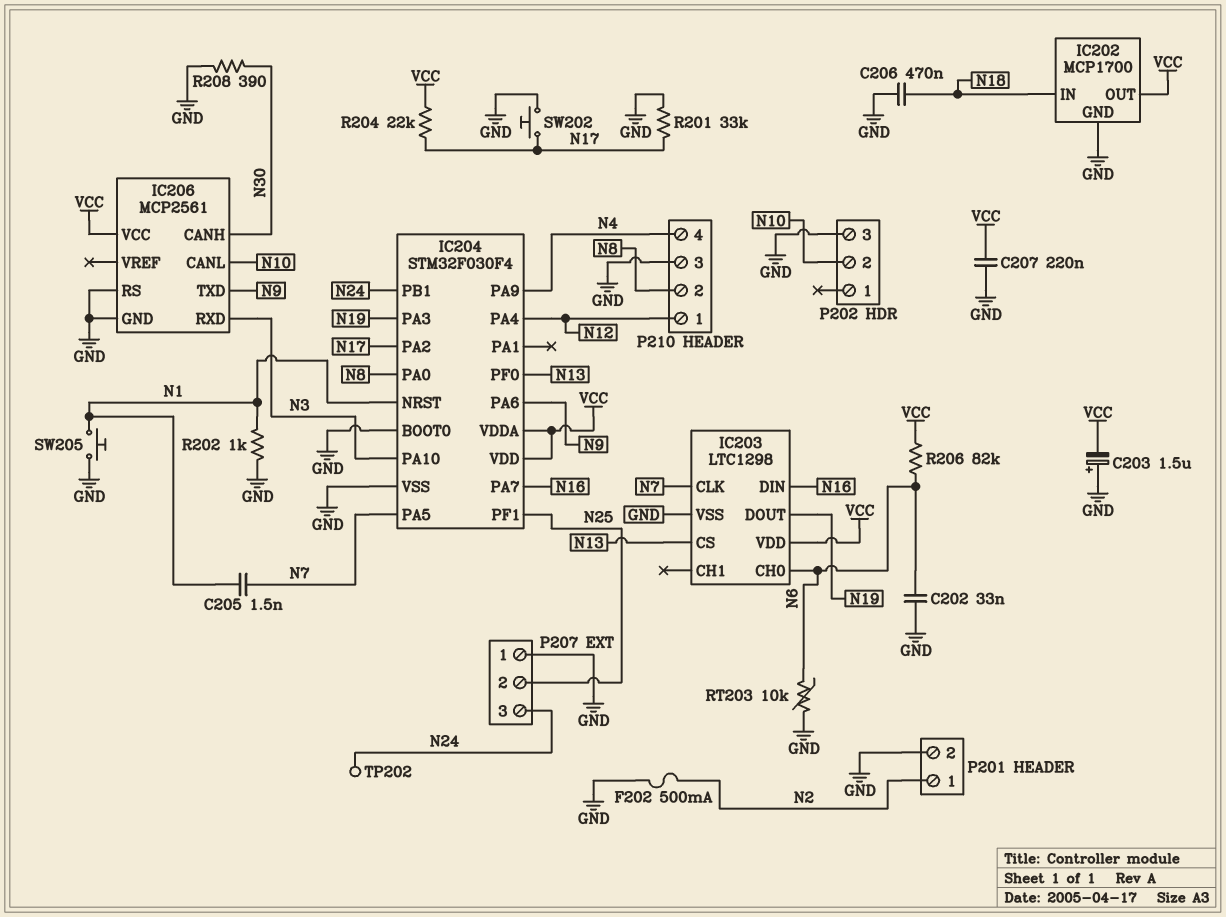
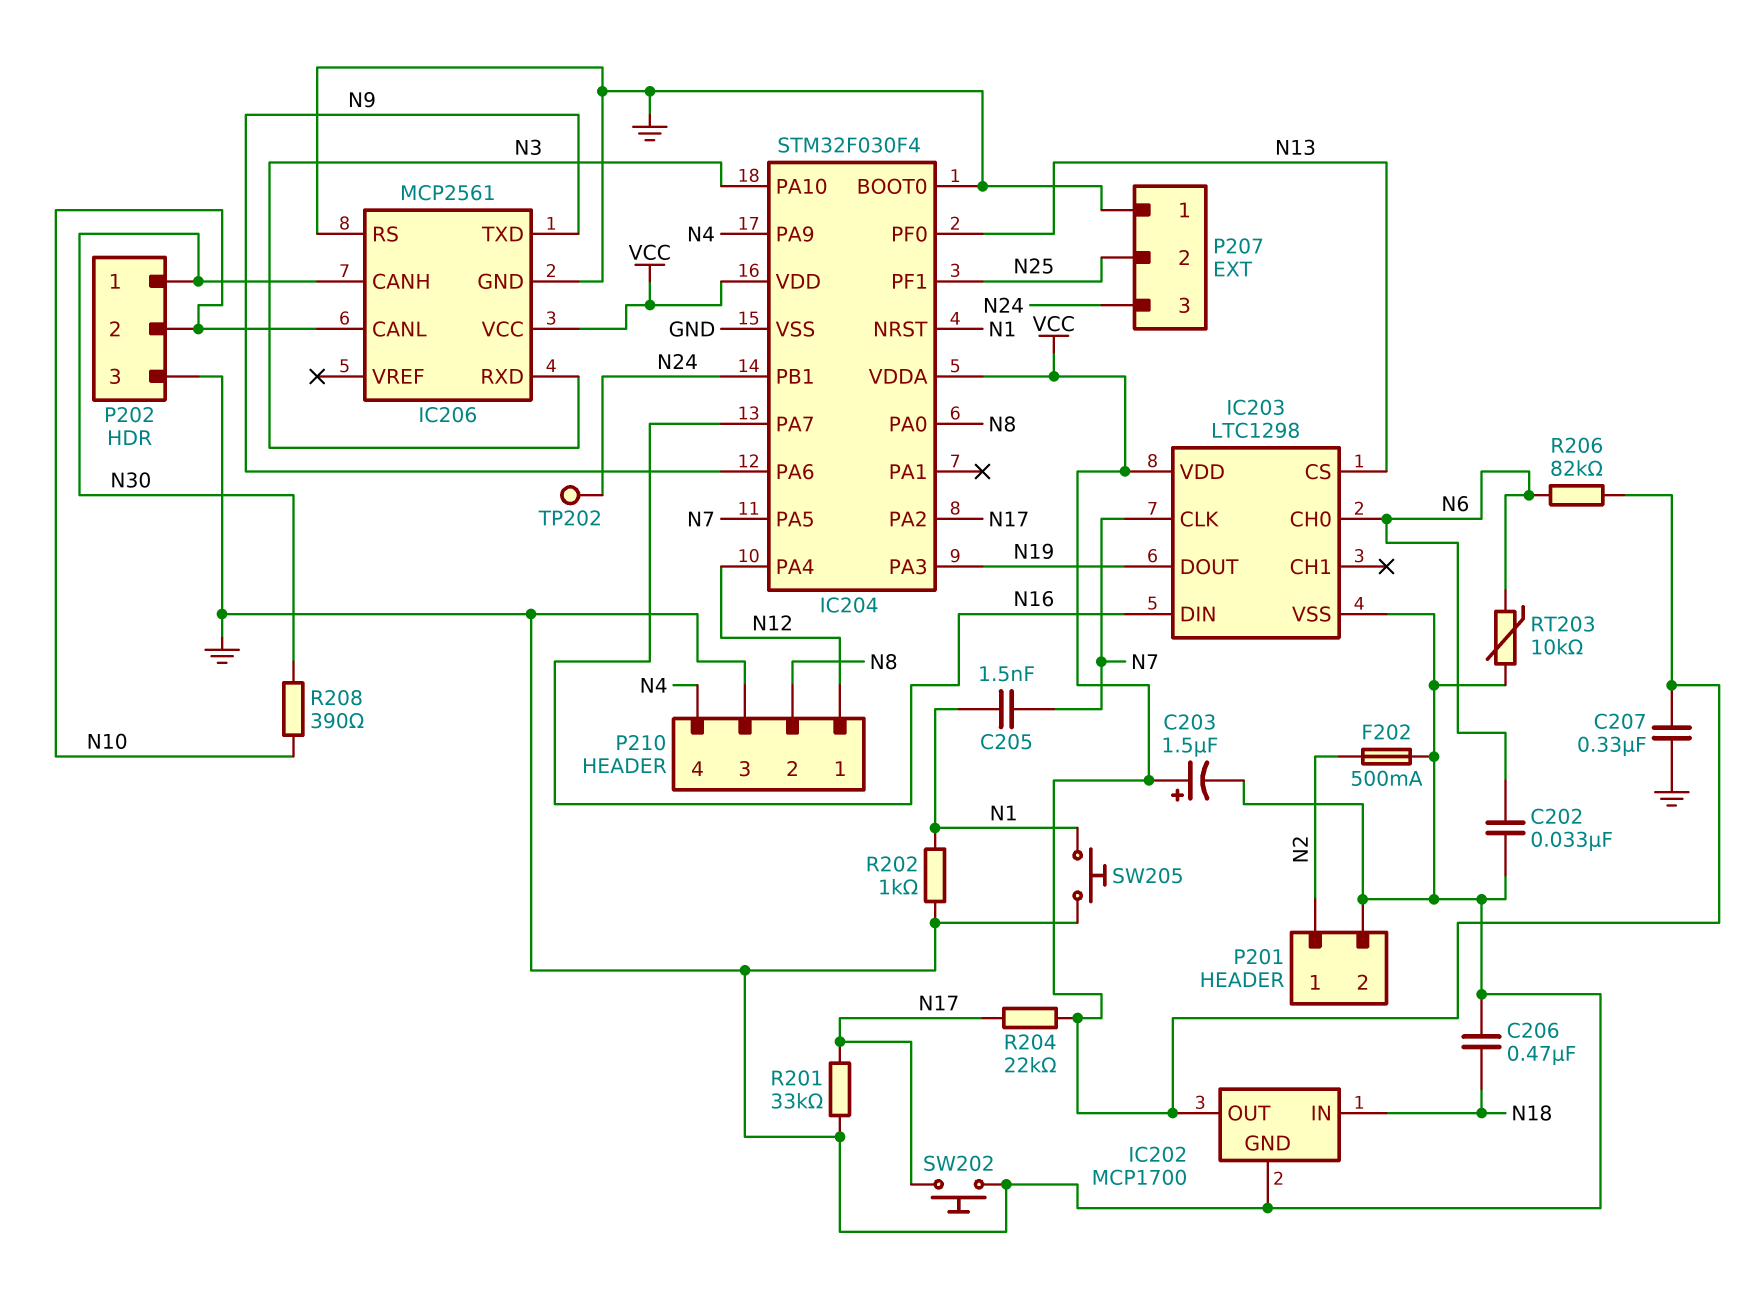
C203: 1.5uF (plus GND, minus VCC) -> 1.5uF (plus VCC, minus GND)
C207: 220nF (GND, VCC) -> 330nF (GND, VCC)
P202 pin 1: none -> N30
R208: 390 (GND, N30) -> 390 (N10, N30)

